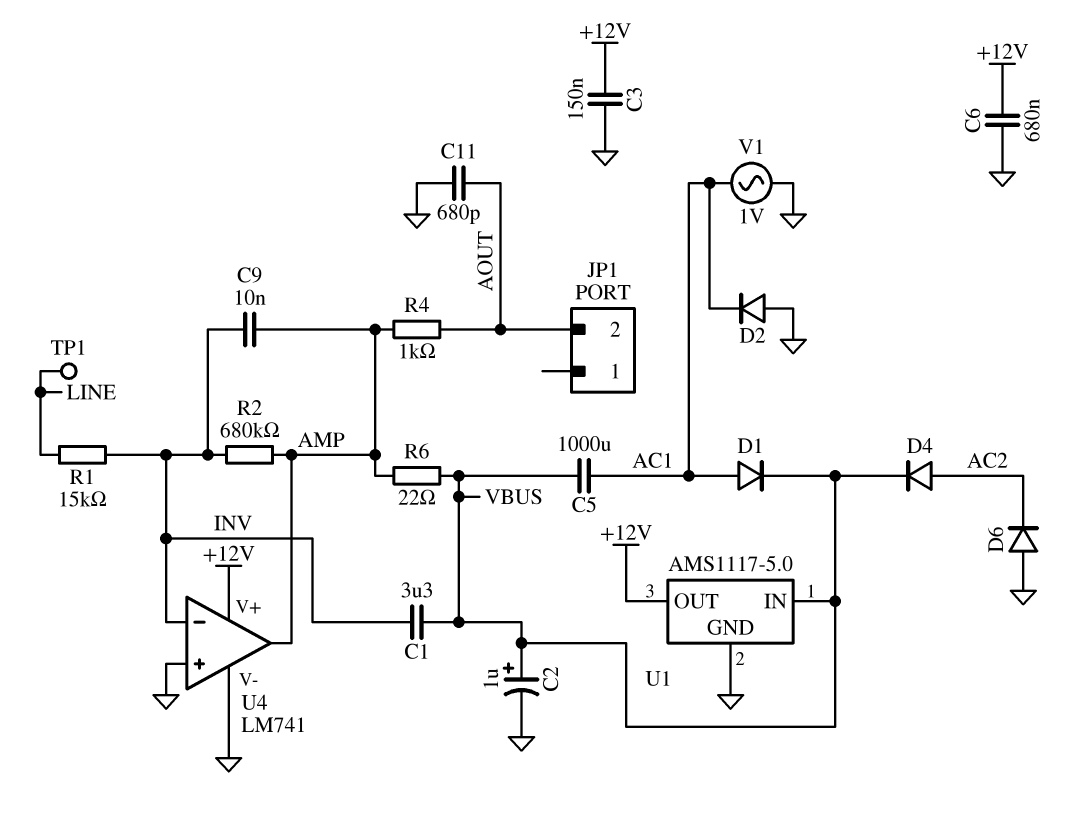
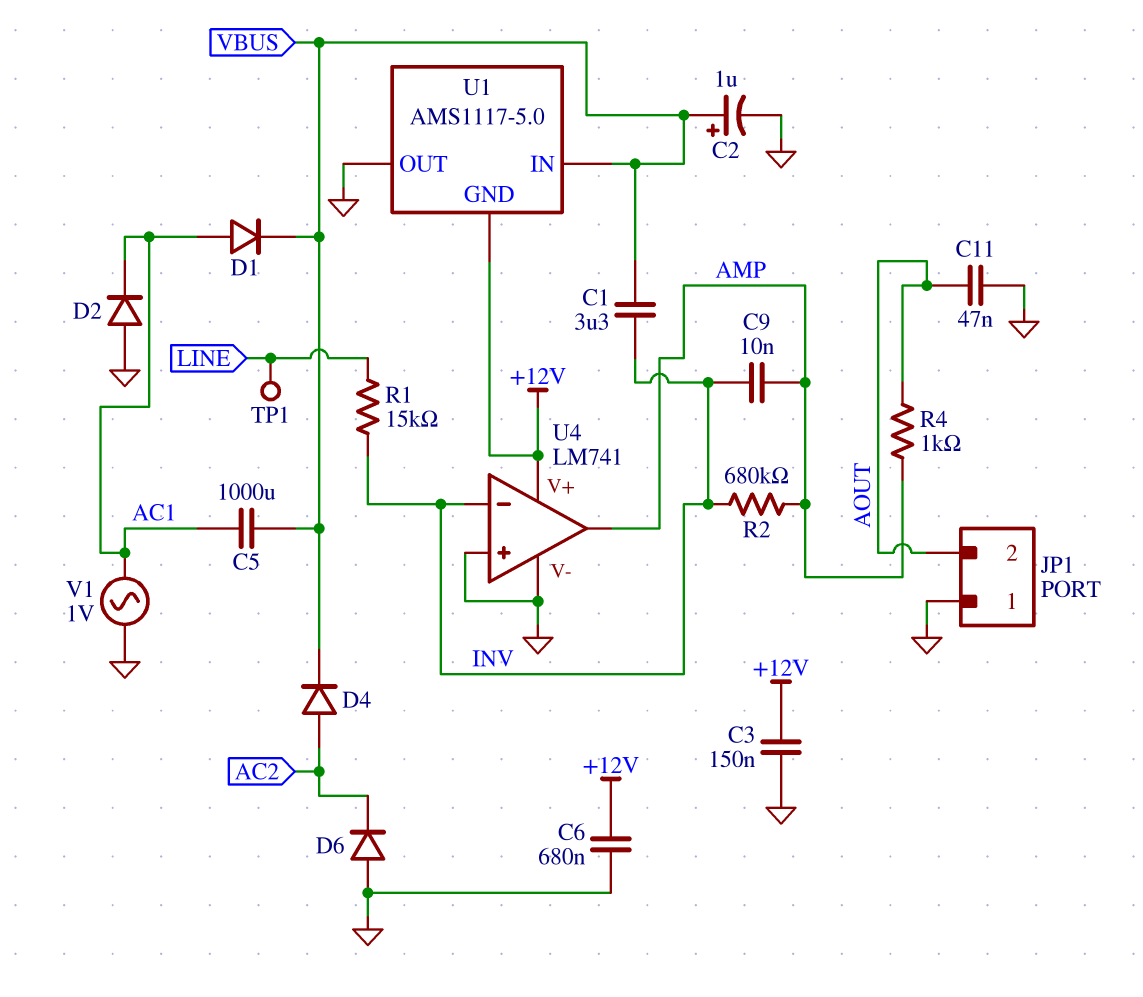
C11: 680pF (AOUT, GND) -> 47nF (AOUT, GND)
JP1 pin 1: none -> GND
R6: 22 (AMP, VBUS) -> none
U1 pin GND: GND -> +12V
U1 pin OUT: +12V -> GND

